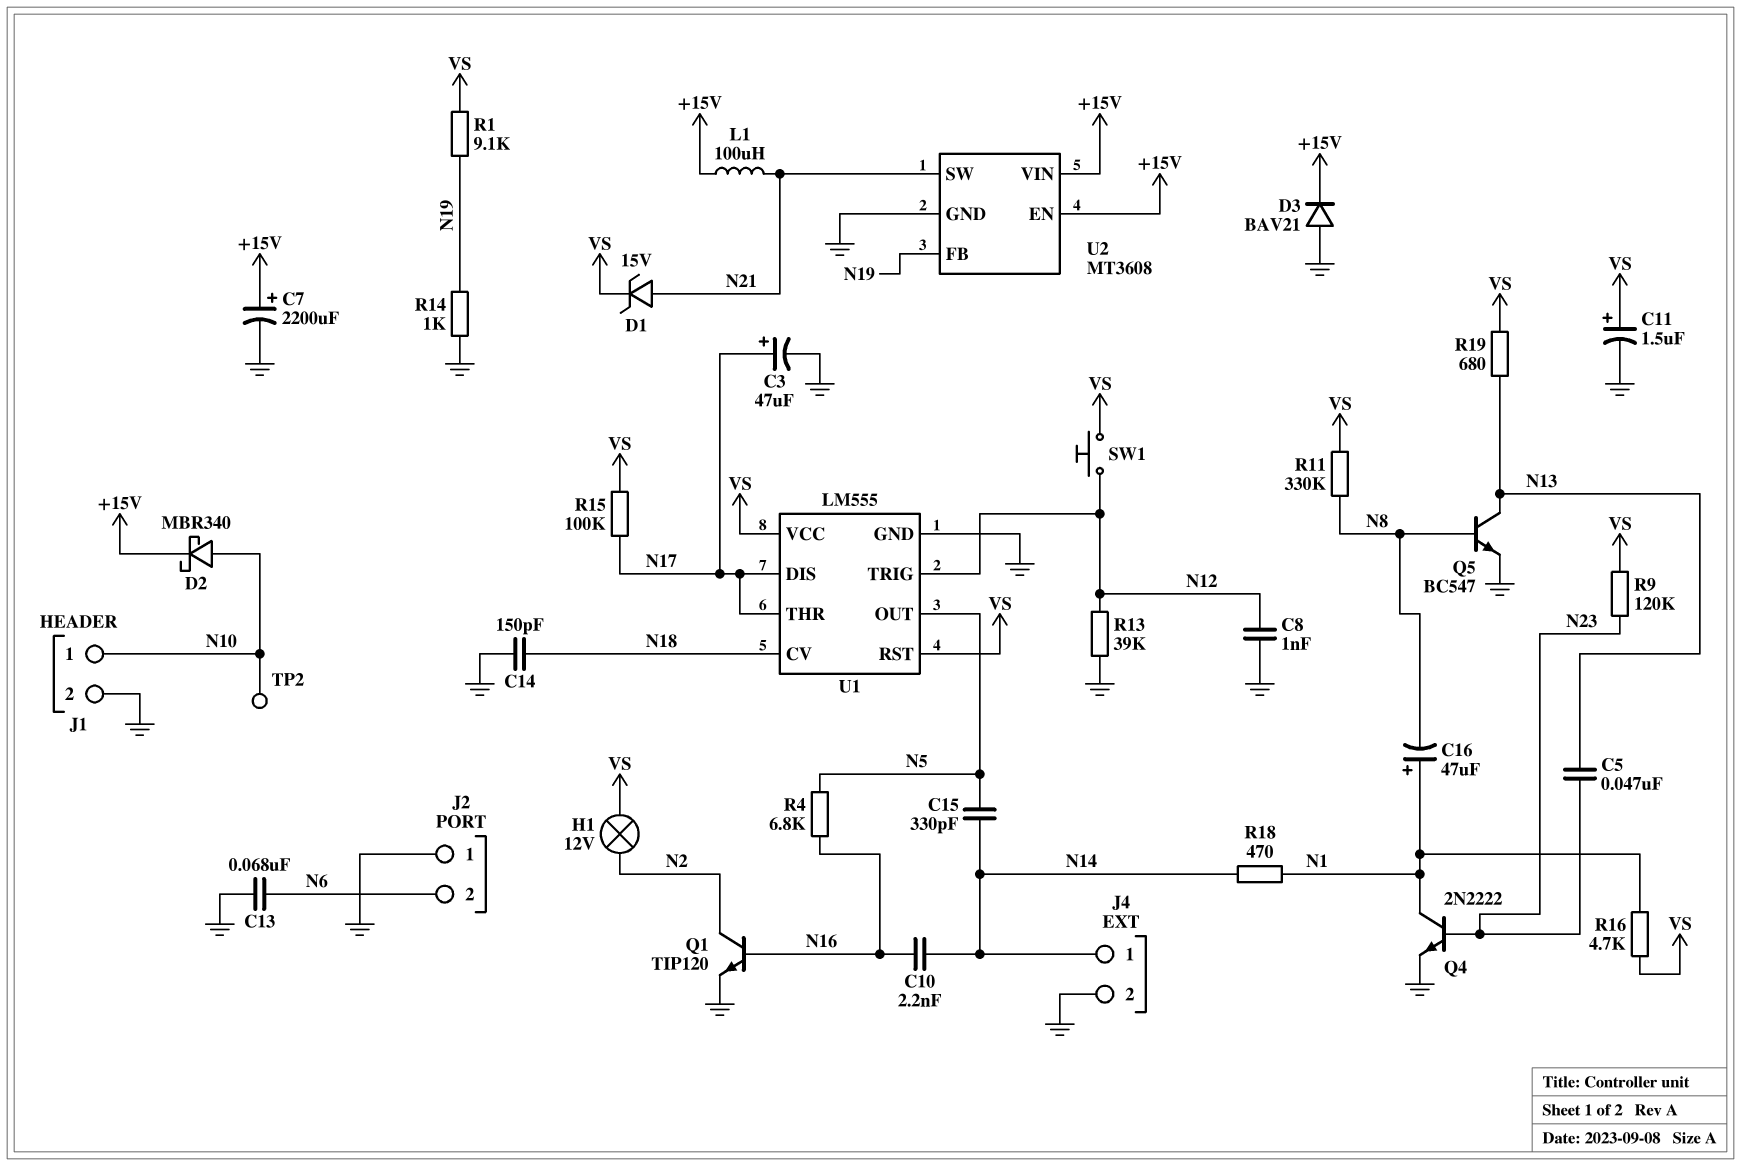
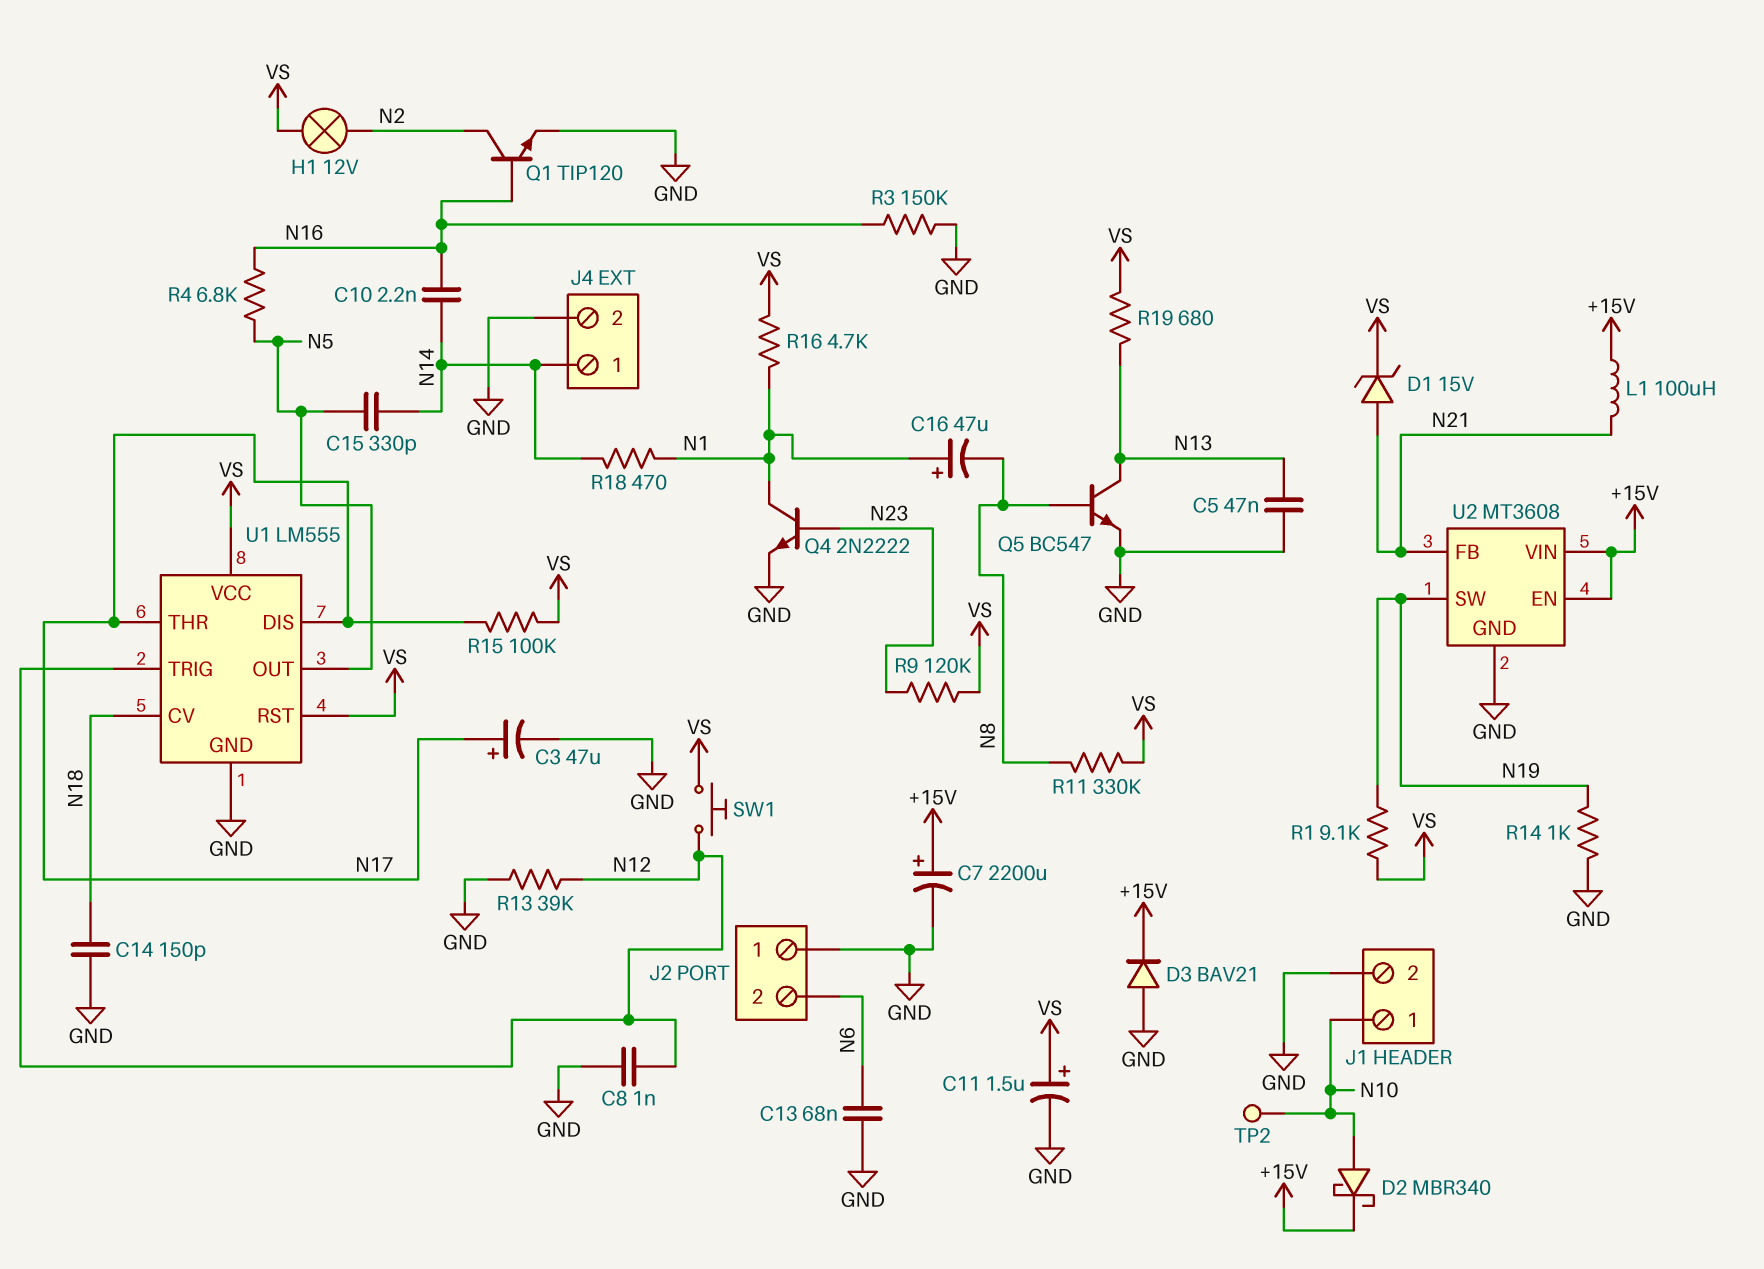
C5: 47nF (N13, N23) -> 47nF (GND, N13)
R3: none -> 150k (GND, N16)
U2 pin FB: N19 -> N21
U2 pin SW: N21 -> N19

